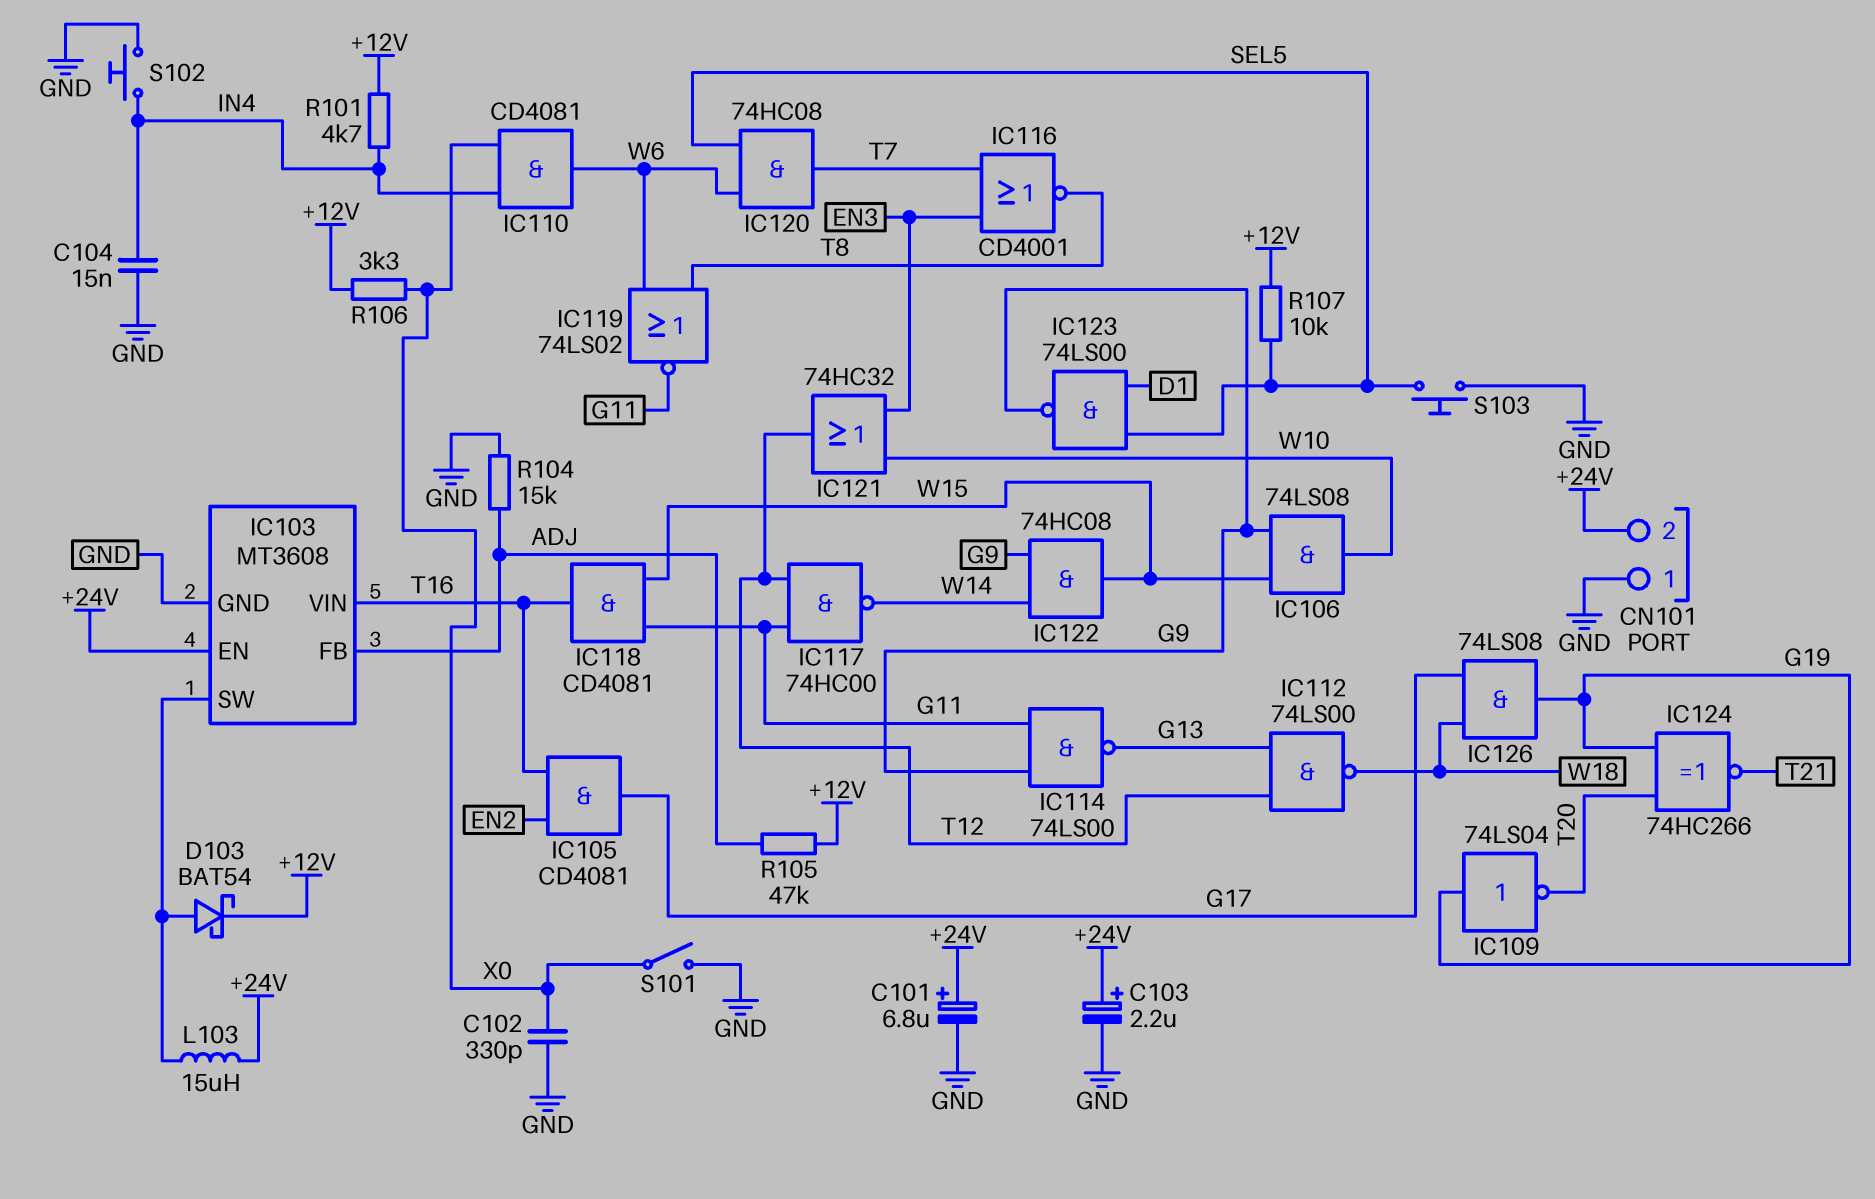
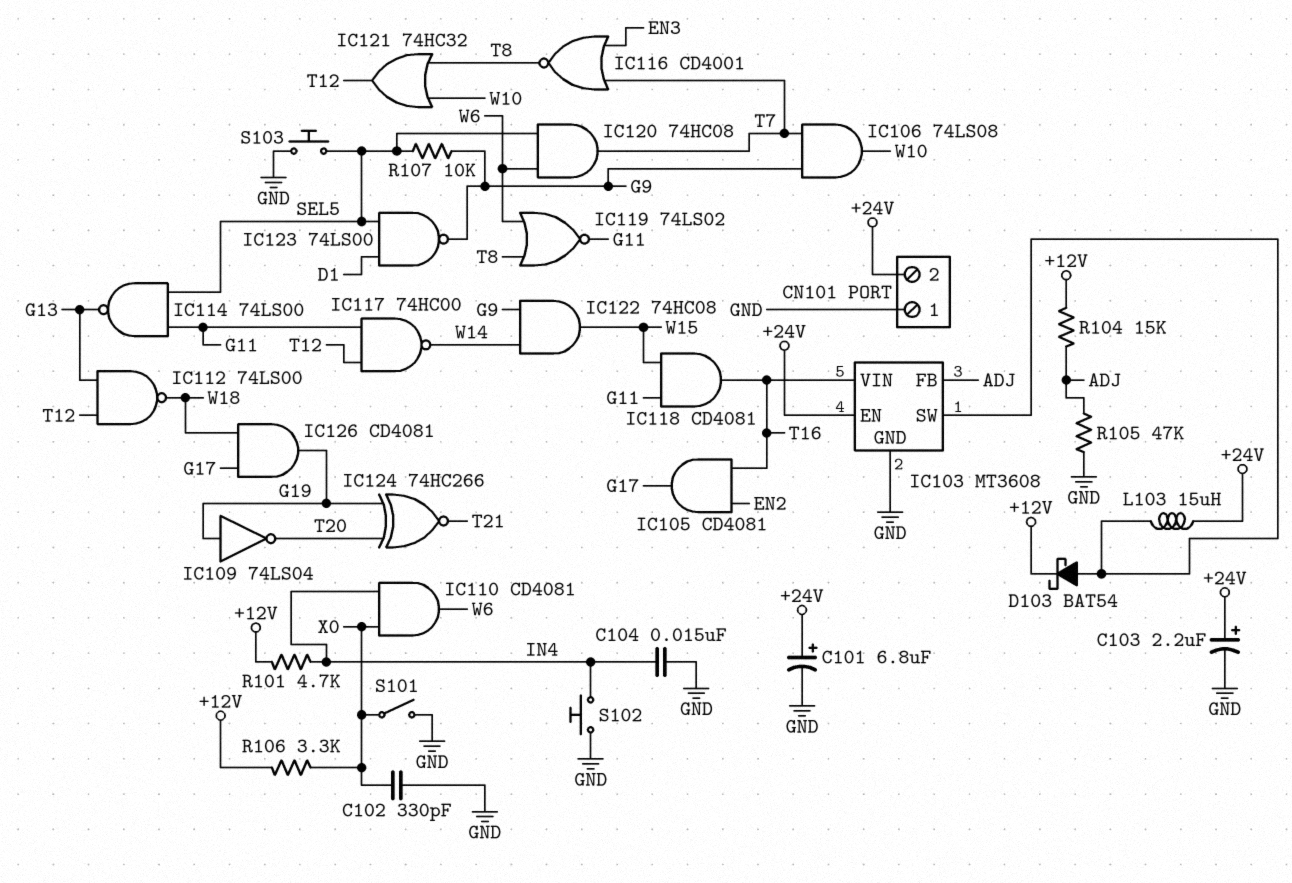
IC106: AND 74LS08 (in G9, in W15, out W10) -> AND 74LS08 (in G9, in T7, out W10)
IC114: NAND 74LS00 (in G9, in G11, out G13) -> NAND 74LS00 (in G11, in SEL5, out G13)
IC121: OR 74HC32 (in EN3, in W10, out T12) -> OR 74HC32 (in T8, in W10, out T12)
IC126: AND 74LS08 (in G17, in W18, out G19) -> AND CD4081 (in G17, in W18, out G19)
R104: 15k (ADJ, GND) -> 15k (+12V, ADJ)
R105: 47k (+12V, ADJ) -> 47k (ADJ, GND)
R107: 10k (+12V, SEL5) -> 10k (G9, SEL5)

